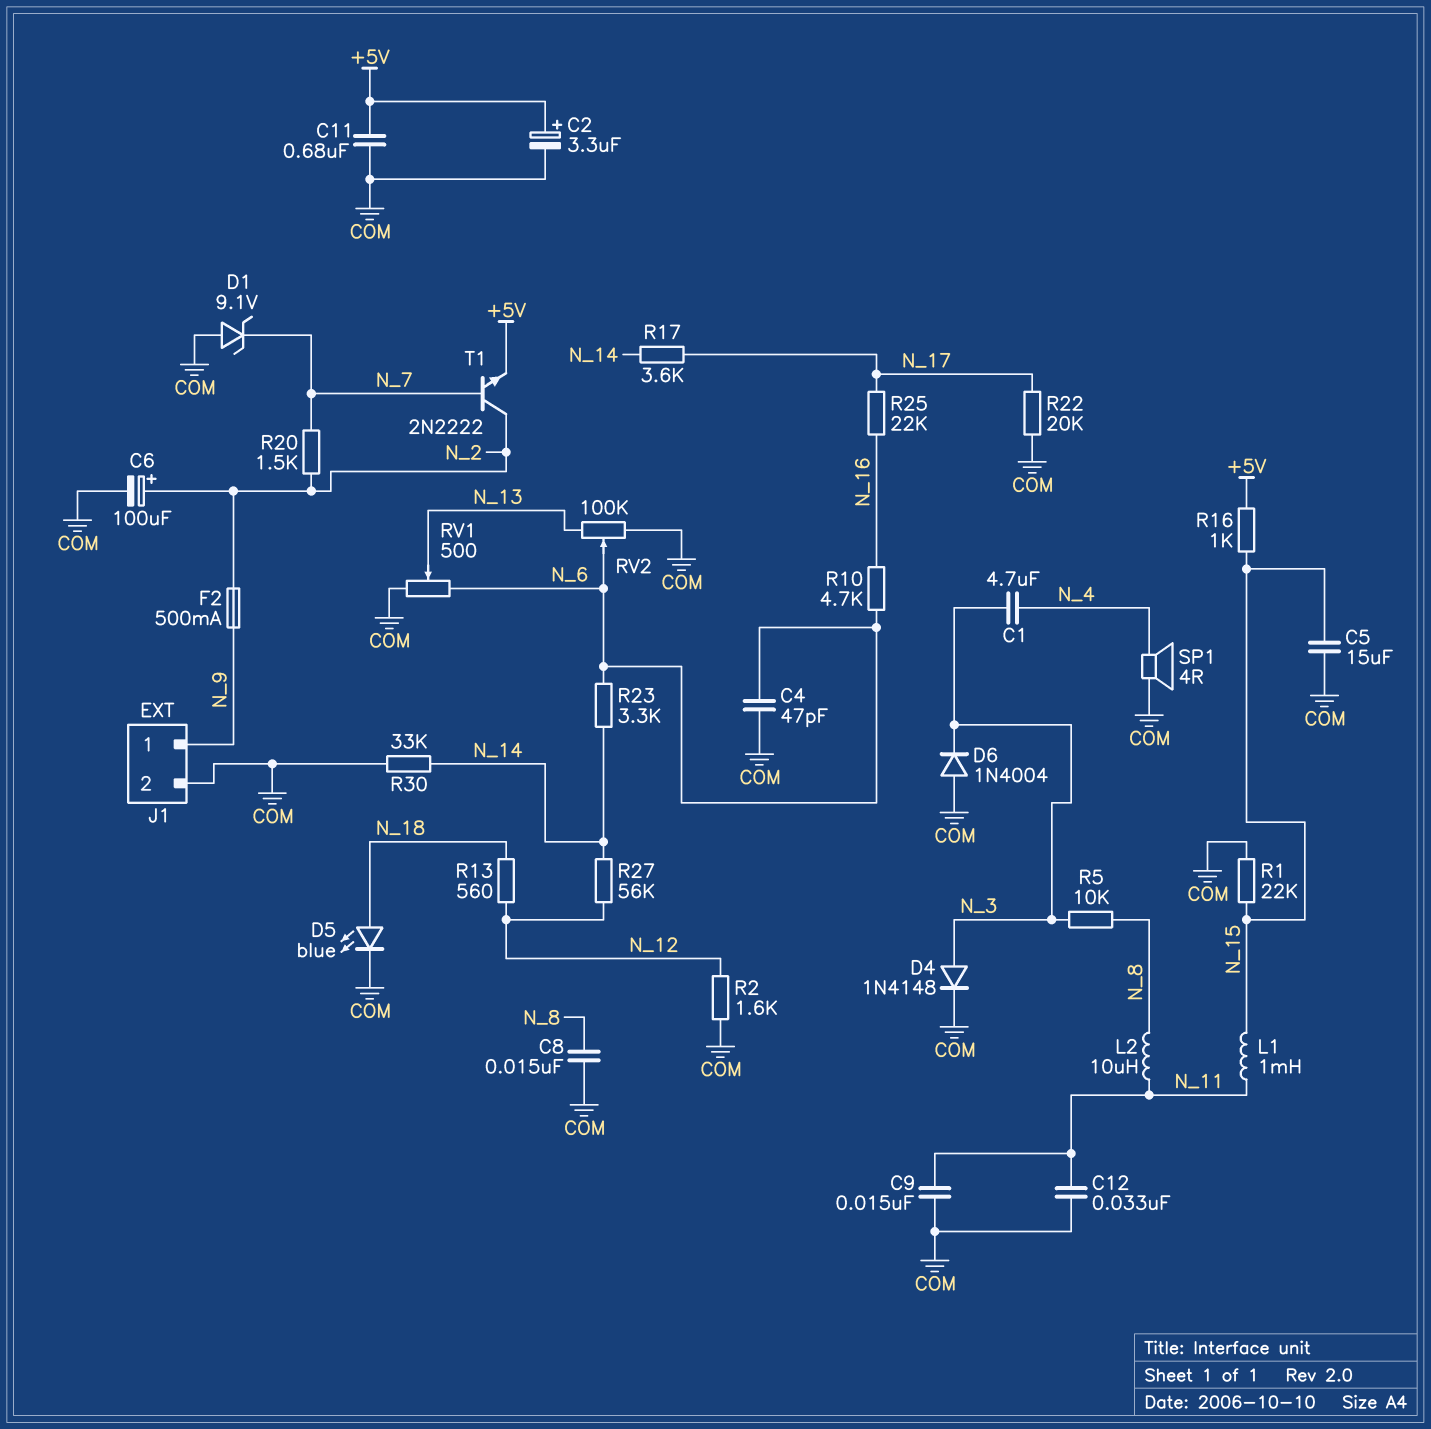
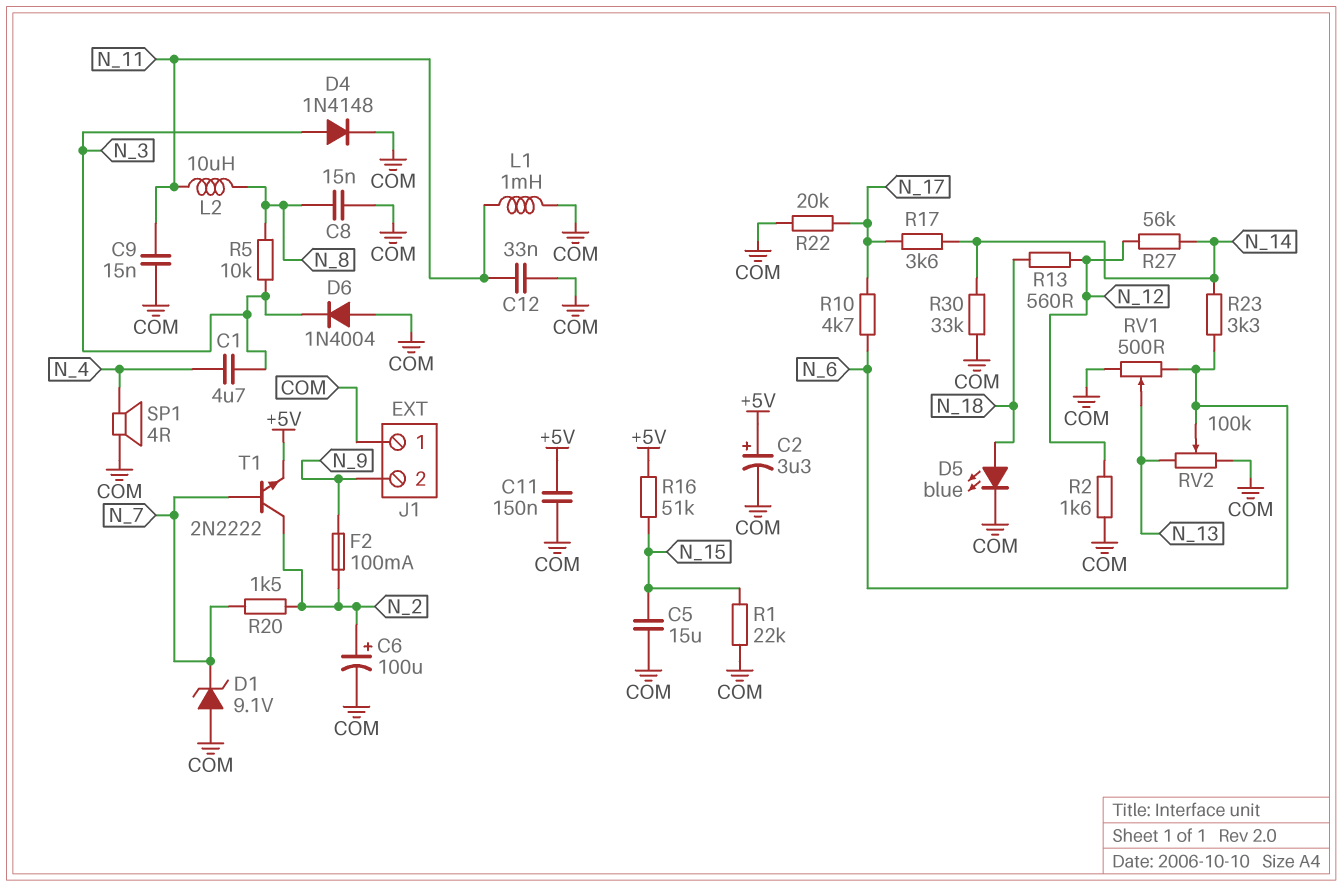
C4: 47pF (COM, N_6) -> none
C11: 680nF (+5V, COM) -> 150nF (+5V, COM)
F2: 500mA (N_2, N_9) -> 100mA (N_2, N_9)
J1 pin 1: N_9 -> COM
J1 pin 2: COM -> N_9
L1: 1mH (N_11, N_15) -> 1mH (COM, N_11)
R10: 4.7k (N_6, N_16) -> 4.7k (N_6, N_17)
R16: 1k (+5V, N_15) -> 51k (+5V, N_15)
R25: 22k (N_16, N_17) -> none

